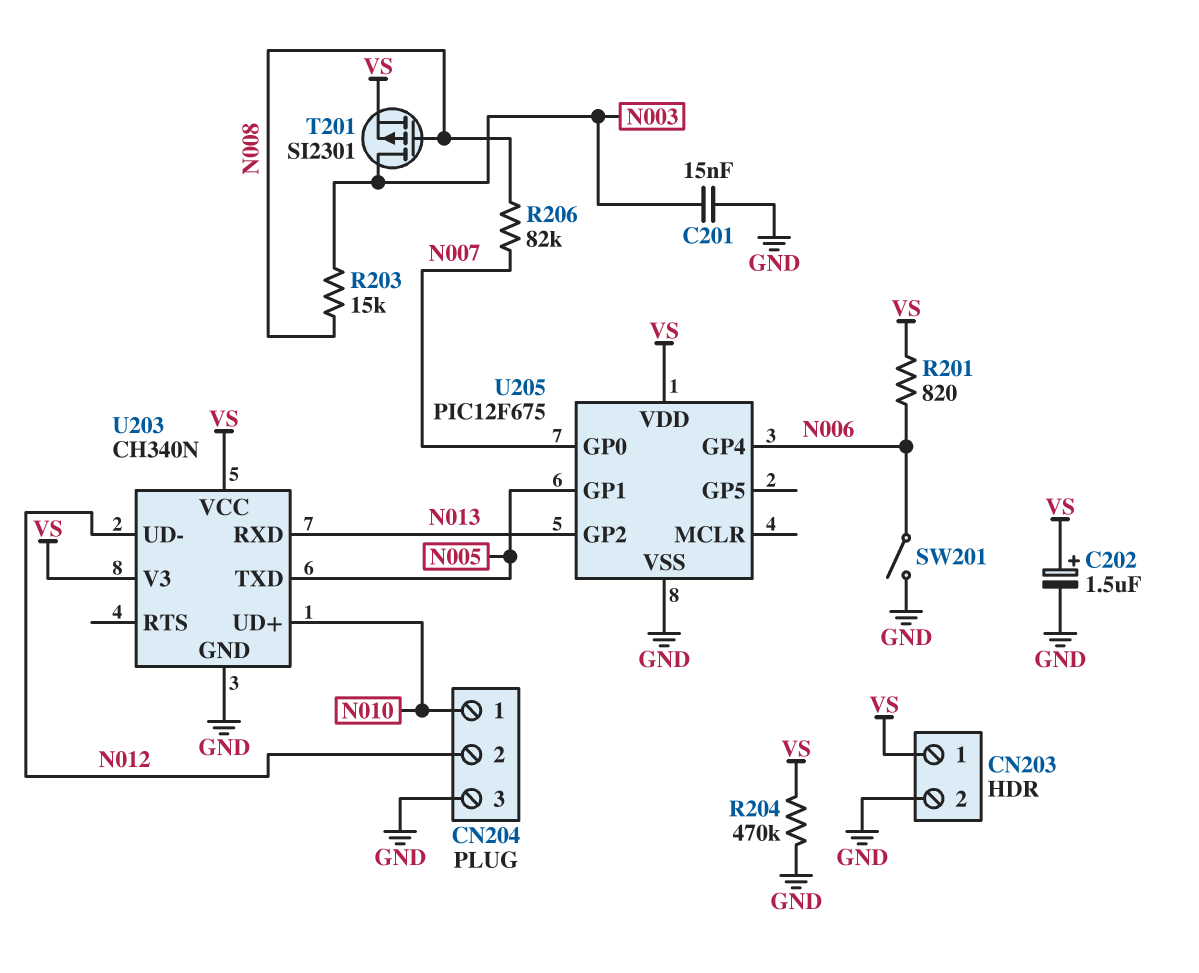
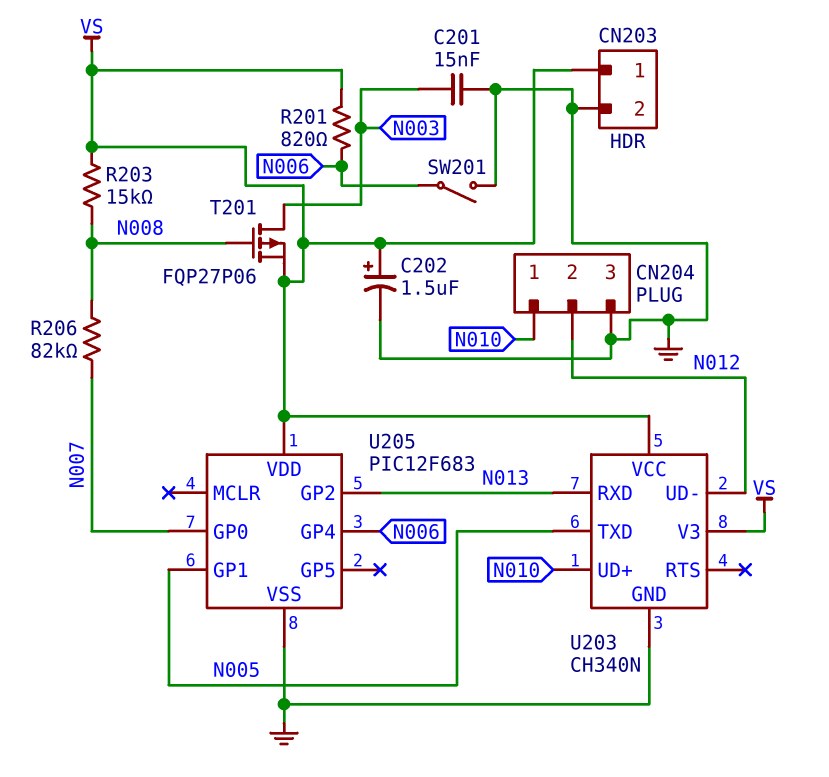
R203: 15k (N003, N008) -> 15k (N008, VS)
R204: 470k (GND, VS) -> none
T201: PMOS SI2301 (G N008, D N003, S VS) -> PMOS FQP27P06 (G N008, D N003, S VS)
U205: PIC12F675 -> PIC12F683

